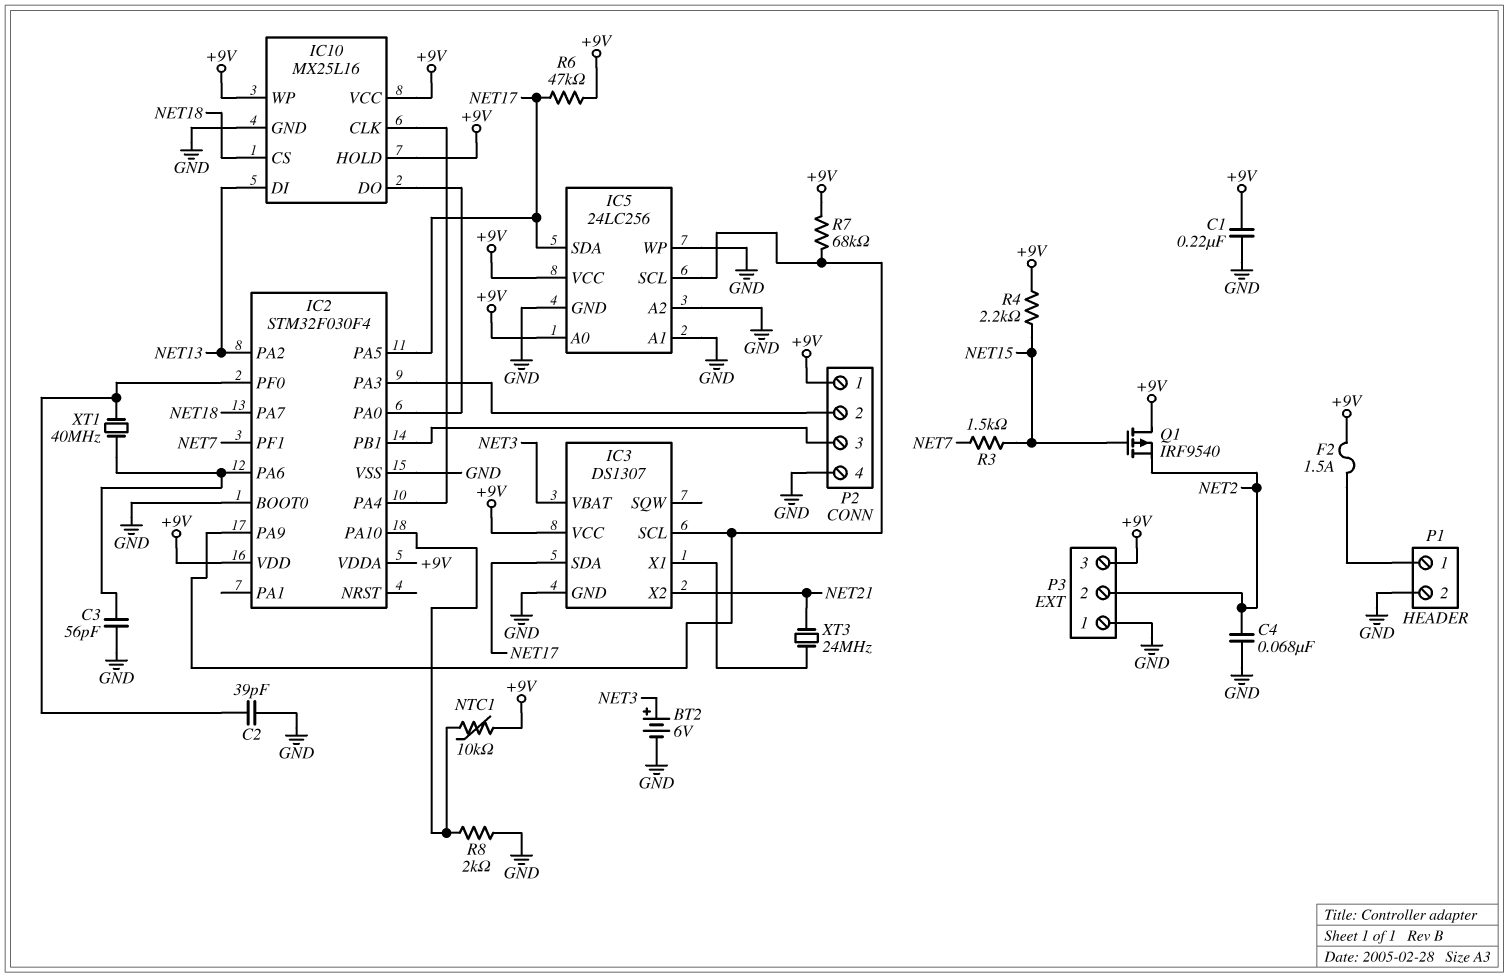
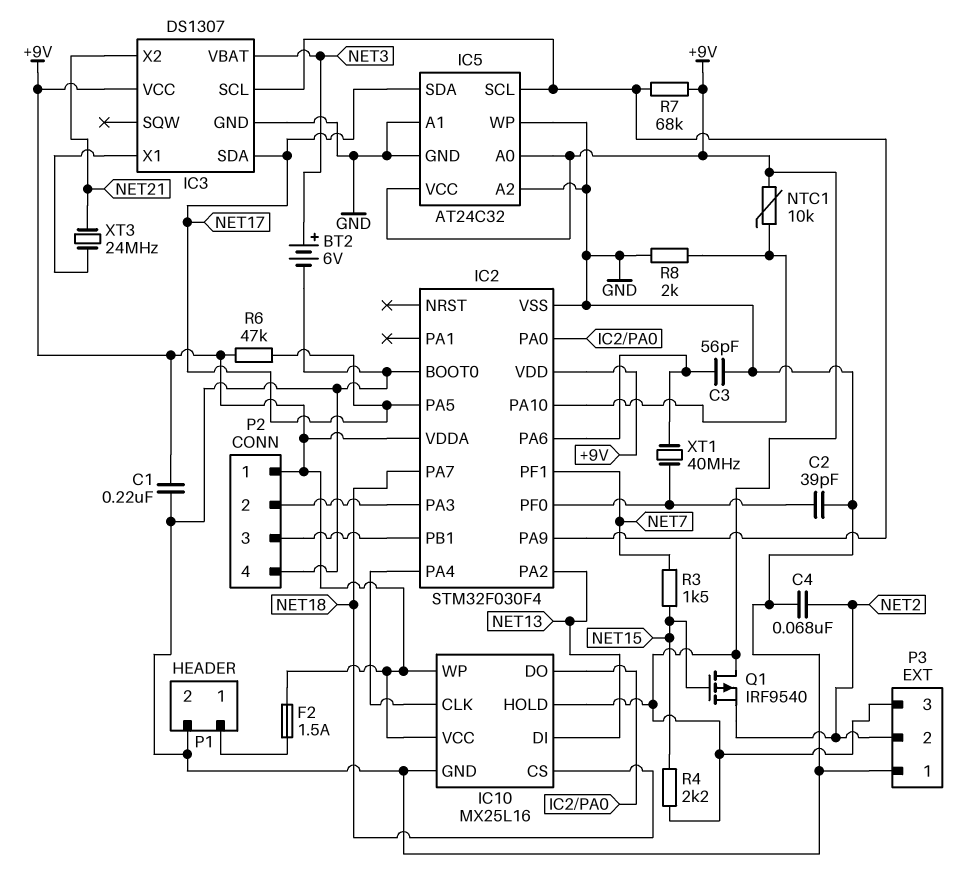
IC5: 24LC256 -> AT24C32

